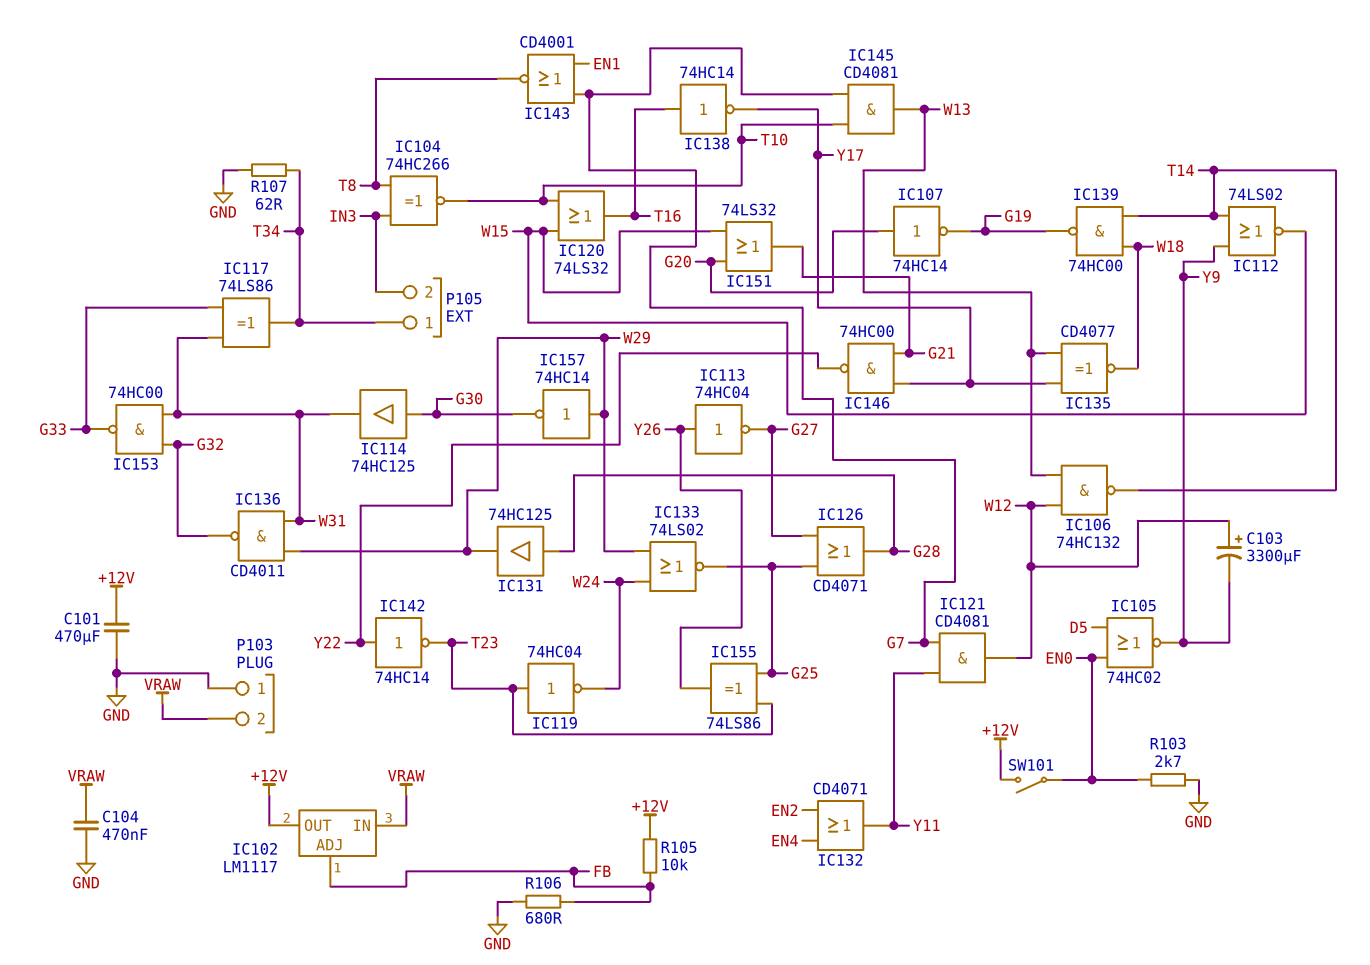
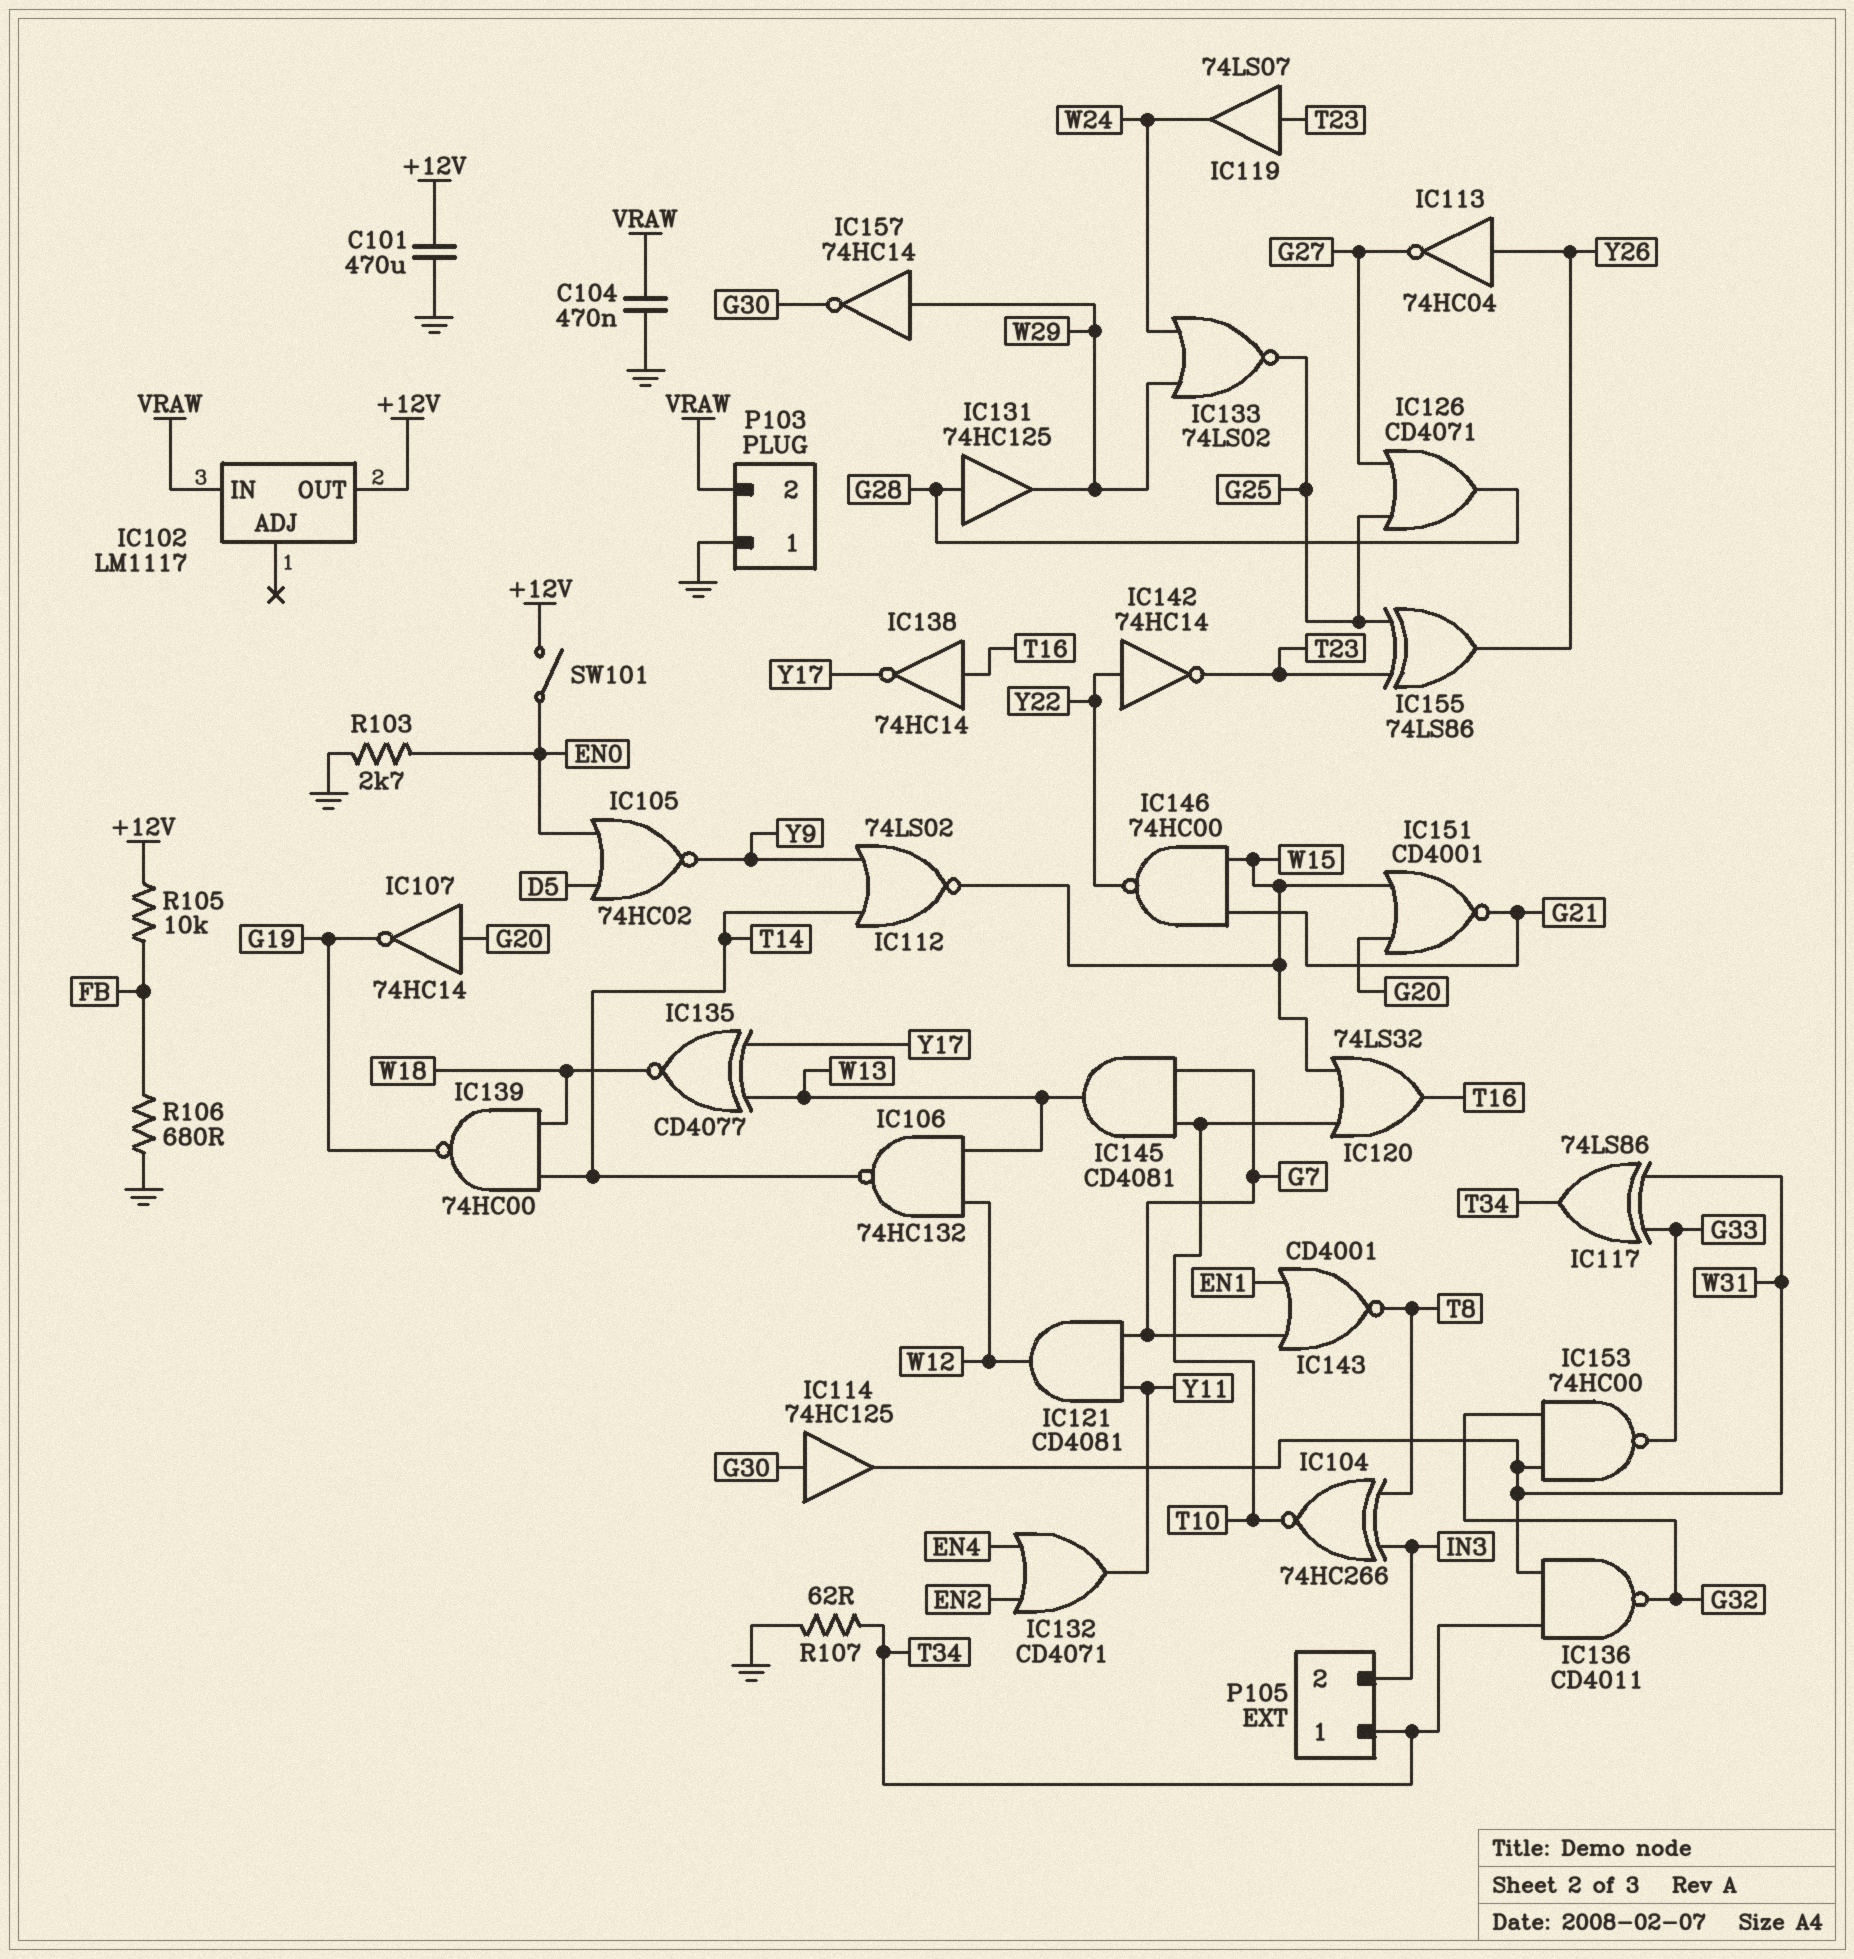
C103: 3300uF (plus W12, minus Y9) -> none
IC102 pin ADJ: FB -> none
IC119: NOT 74HC04 (in T23, out W24) -> buffer 74LS07 (in T23, out W24)
IC136: NAND CD4011 (in W29, in W31, out G32) -> NAND CD4011 (in T34, in W31, out G32)
IC146: NAND 74HC00 (in G21, in Y17, out Y22) -> NAND 74HC00 (in G21, in W15, out Y22)
IC151: OR 74LS32 (in G20, in W15, out G21) -> NOR CD4001 (in G20, in W15, out G21)

